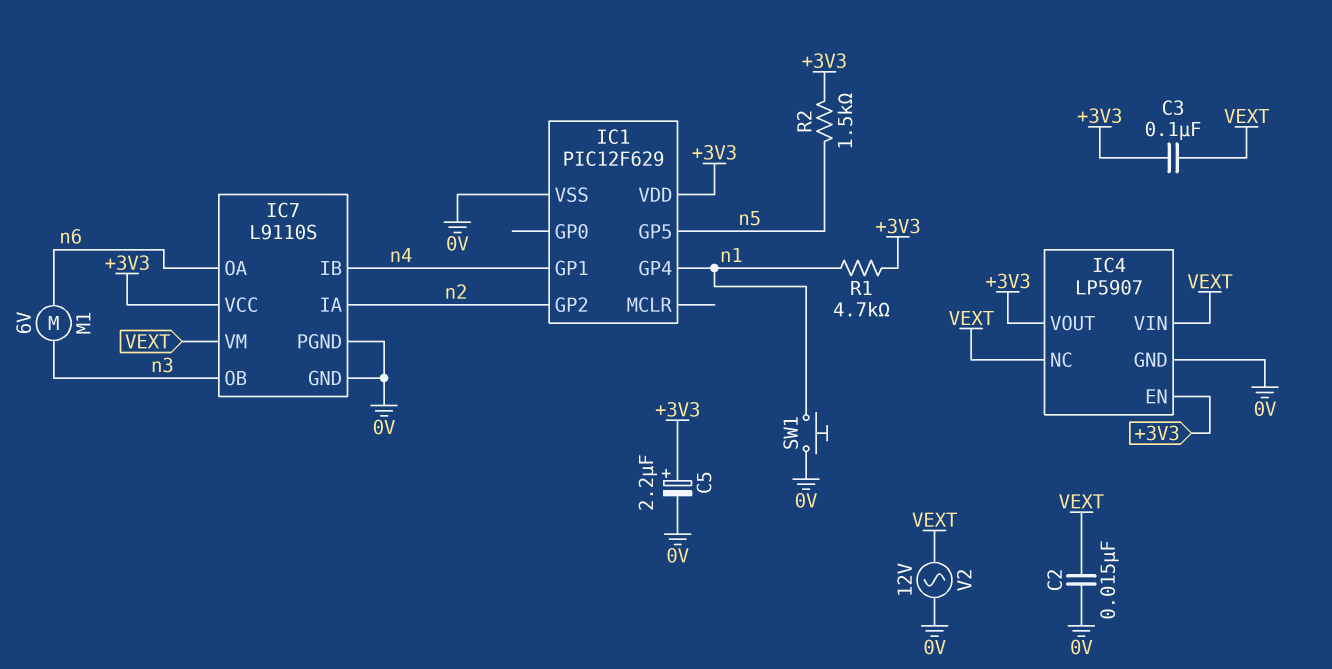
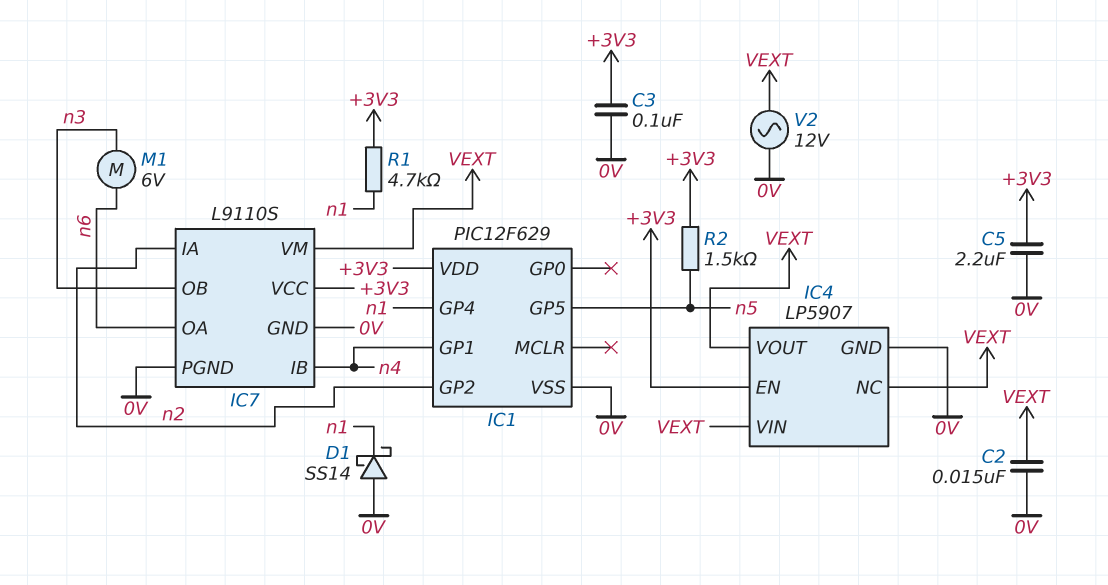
C3: 100nF (+3V3, VEXT) -> 100nF (+3V3, 0V)
C5: 2.2uF (plus +3V3, minus 0V) -> 2.2uF (+3V3, 0V)
D1: none -> schottky SS14 (A 0V, K n1)
IC4 pin VOUT: +3V3 -> VEXT
SW1: button (0V, n1) -> none

